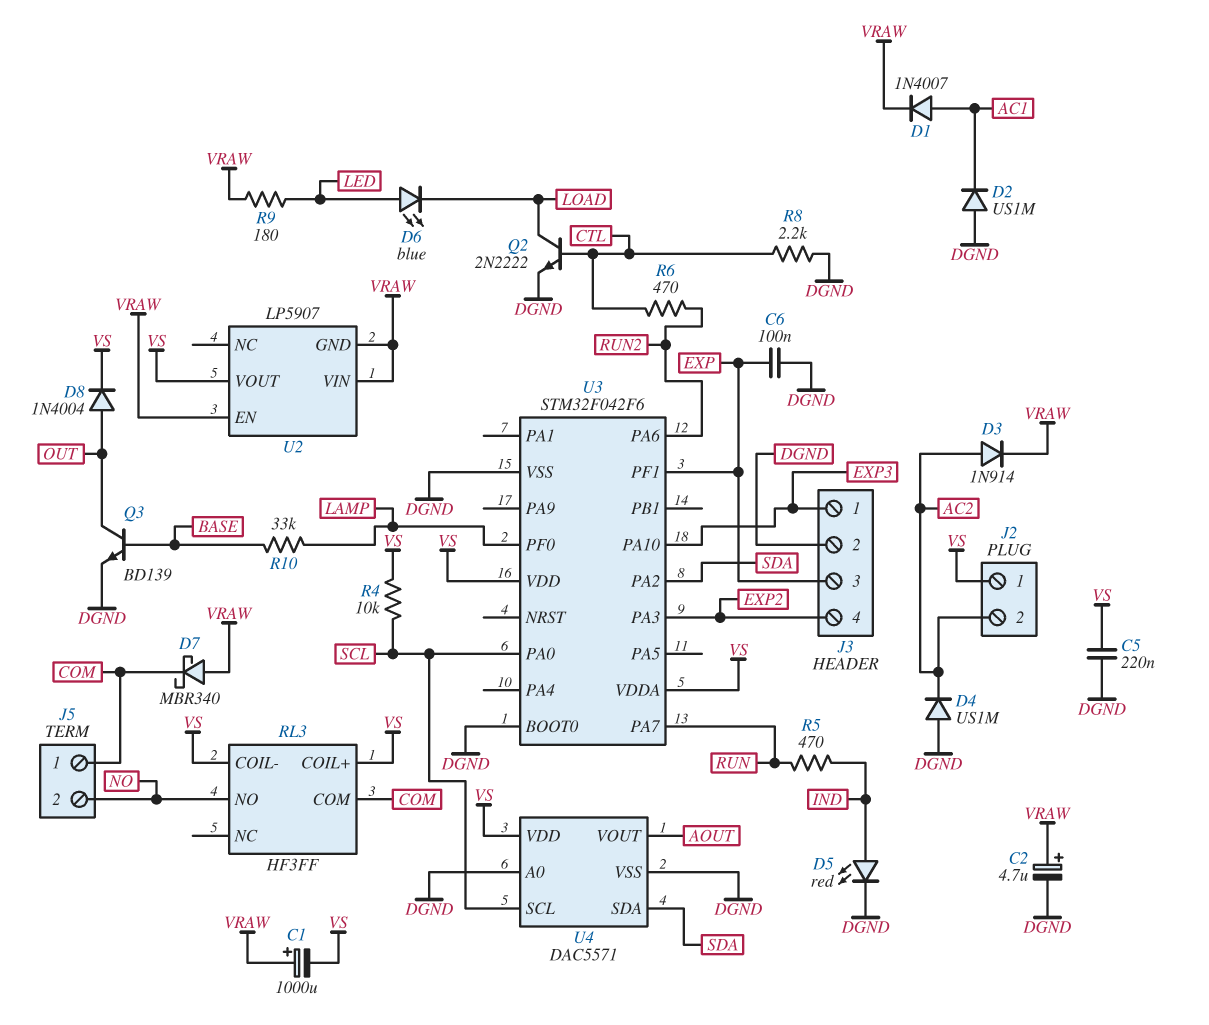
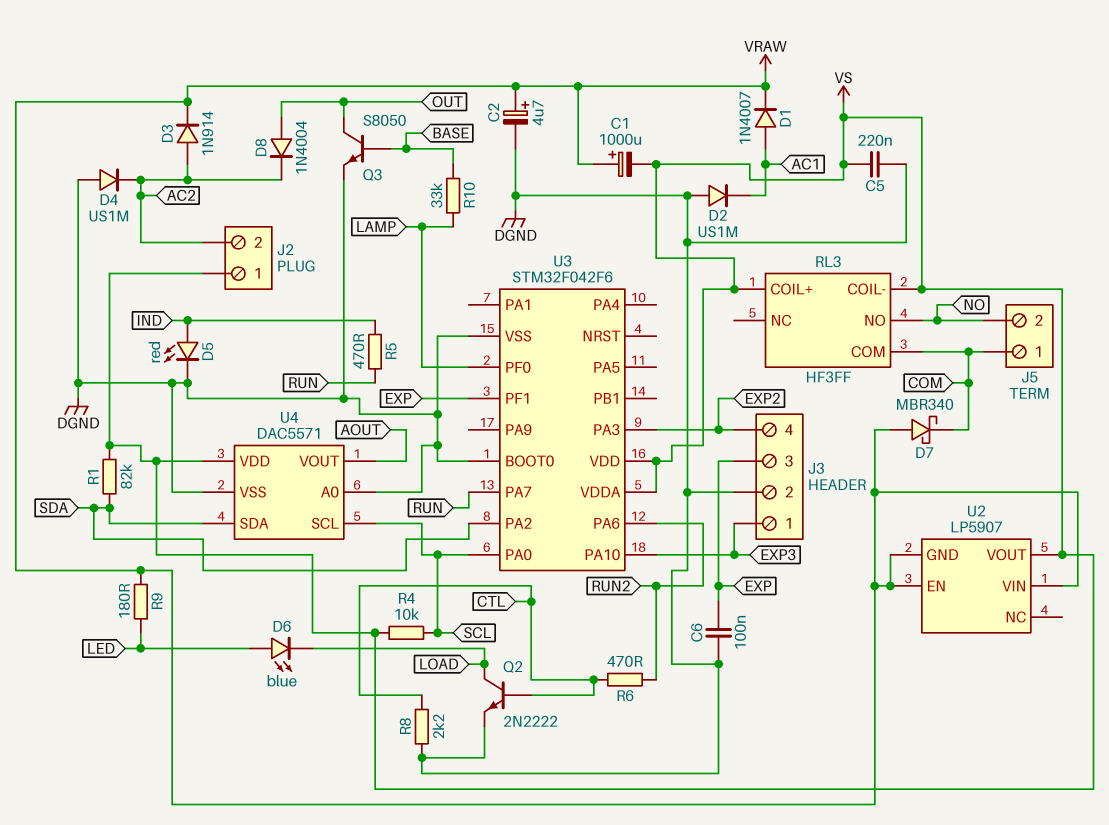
D8: diode 1N4004 (A OUT, K VS) -> diode 1N4004 (A OUT, K AC2)
Q3: NPN BD139 (B BASE, C OUT, E DGND) -> NPN S8050 (B BASE, C OUT, E DGND)
R1: none -> 82k (SDA, VS)

